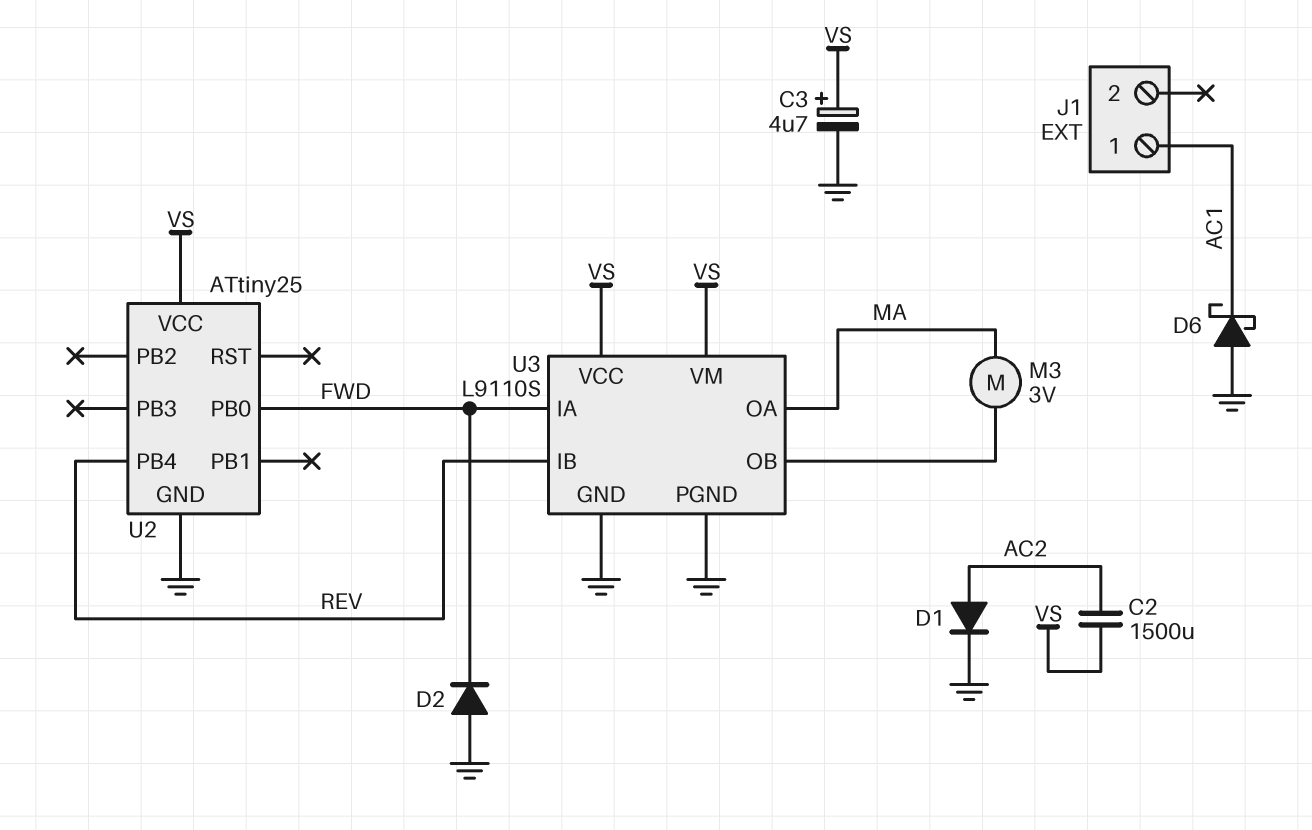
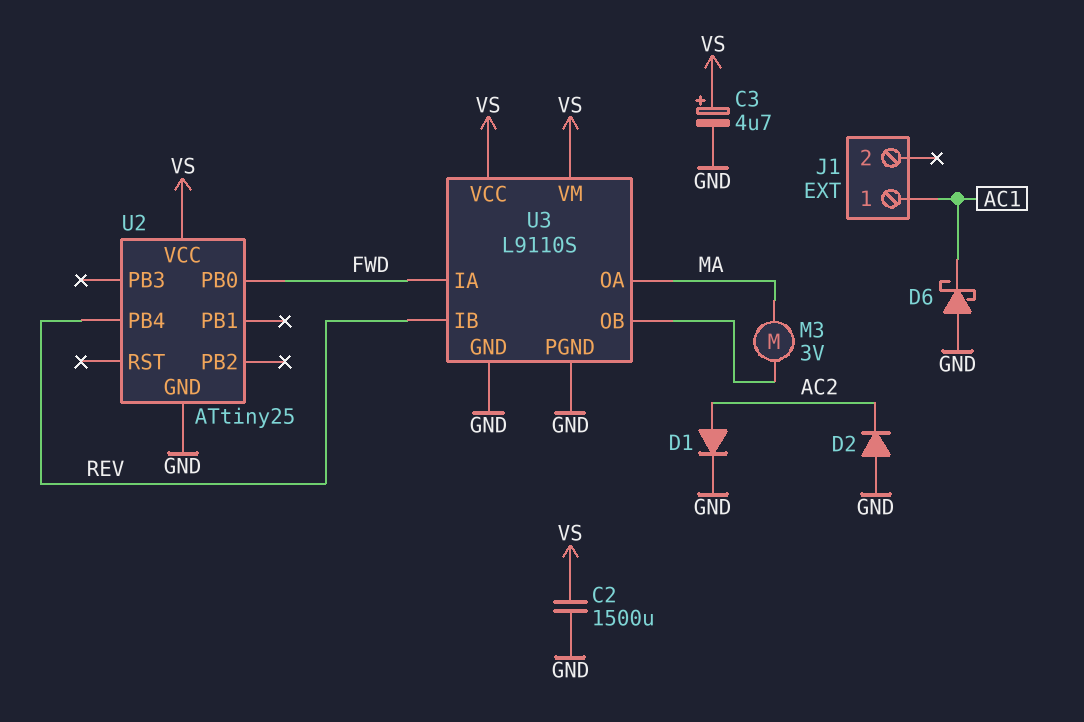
C2: 1500uF (AC2, VS) -> 1500uF (GND, VS)
D2: diode (A GND, K FWD) -> diode (A GND, K AC2)

